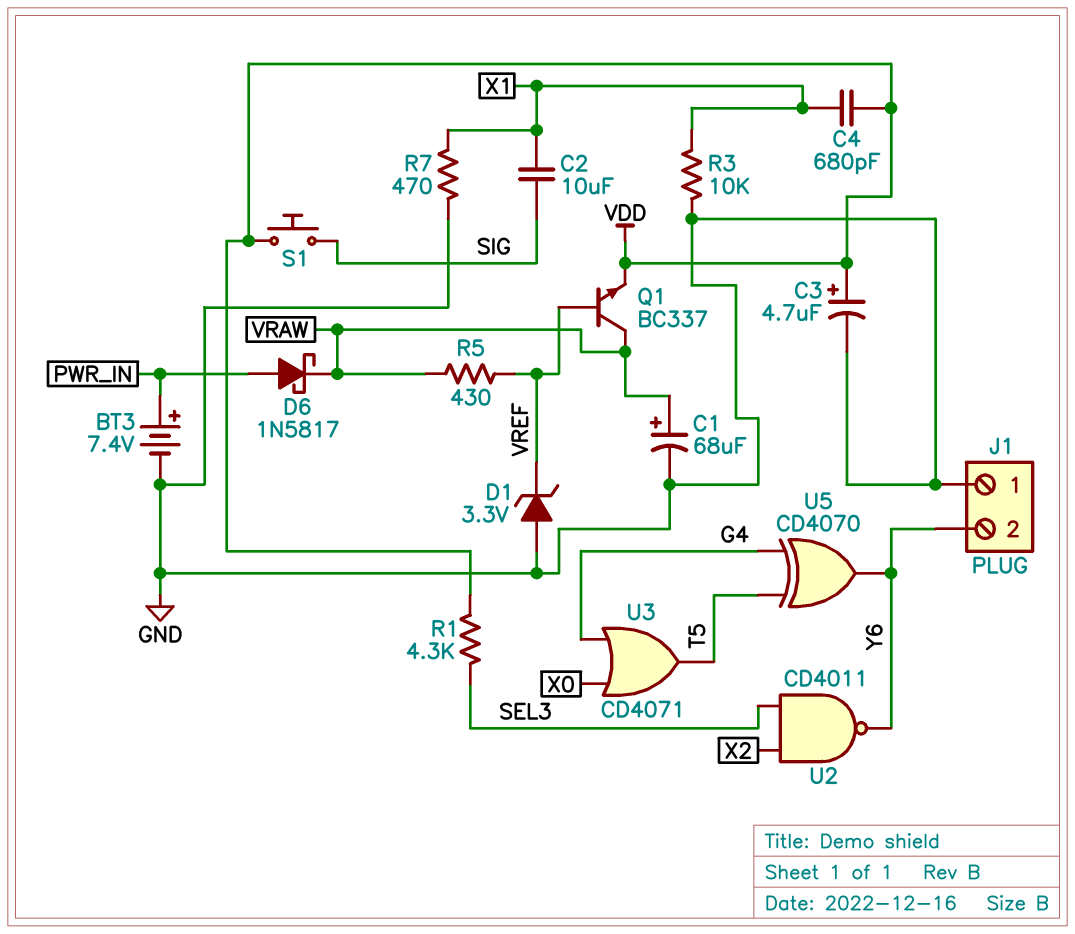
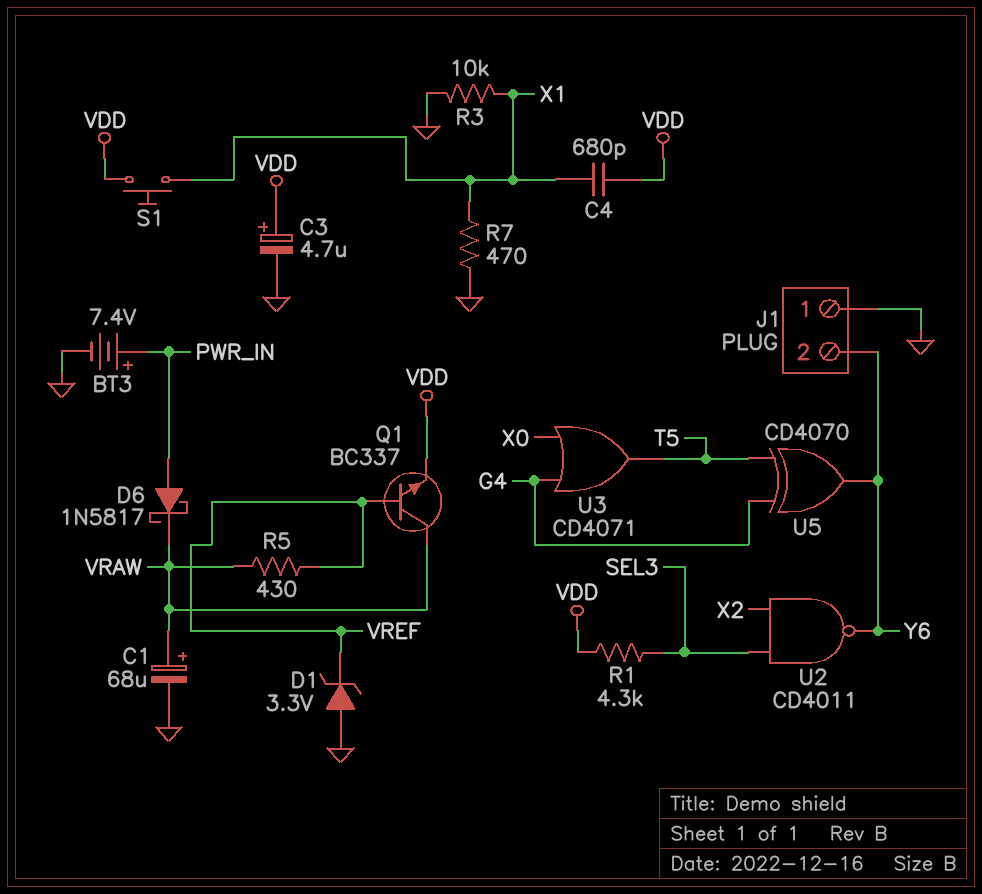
C2: 10uF (SIG, X1) -> none
S1: button (SIG, VDD) -> button (VDD, X1)

